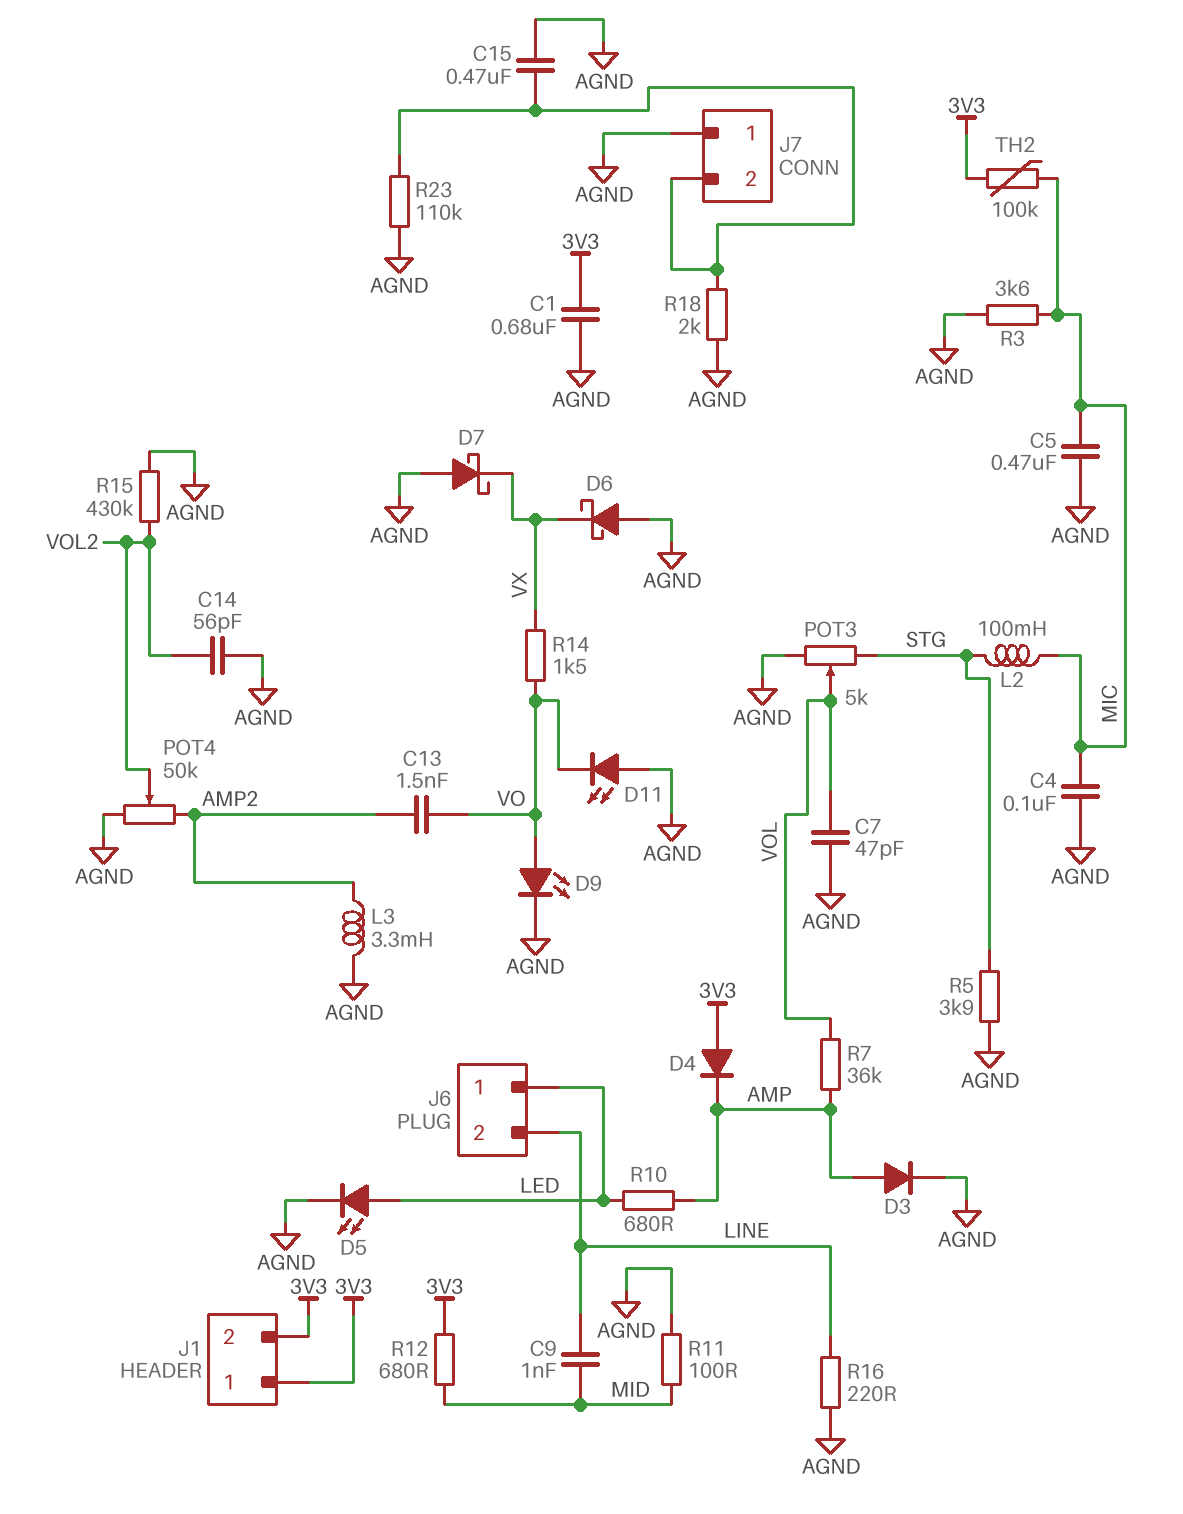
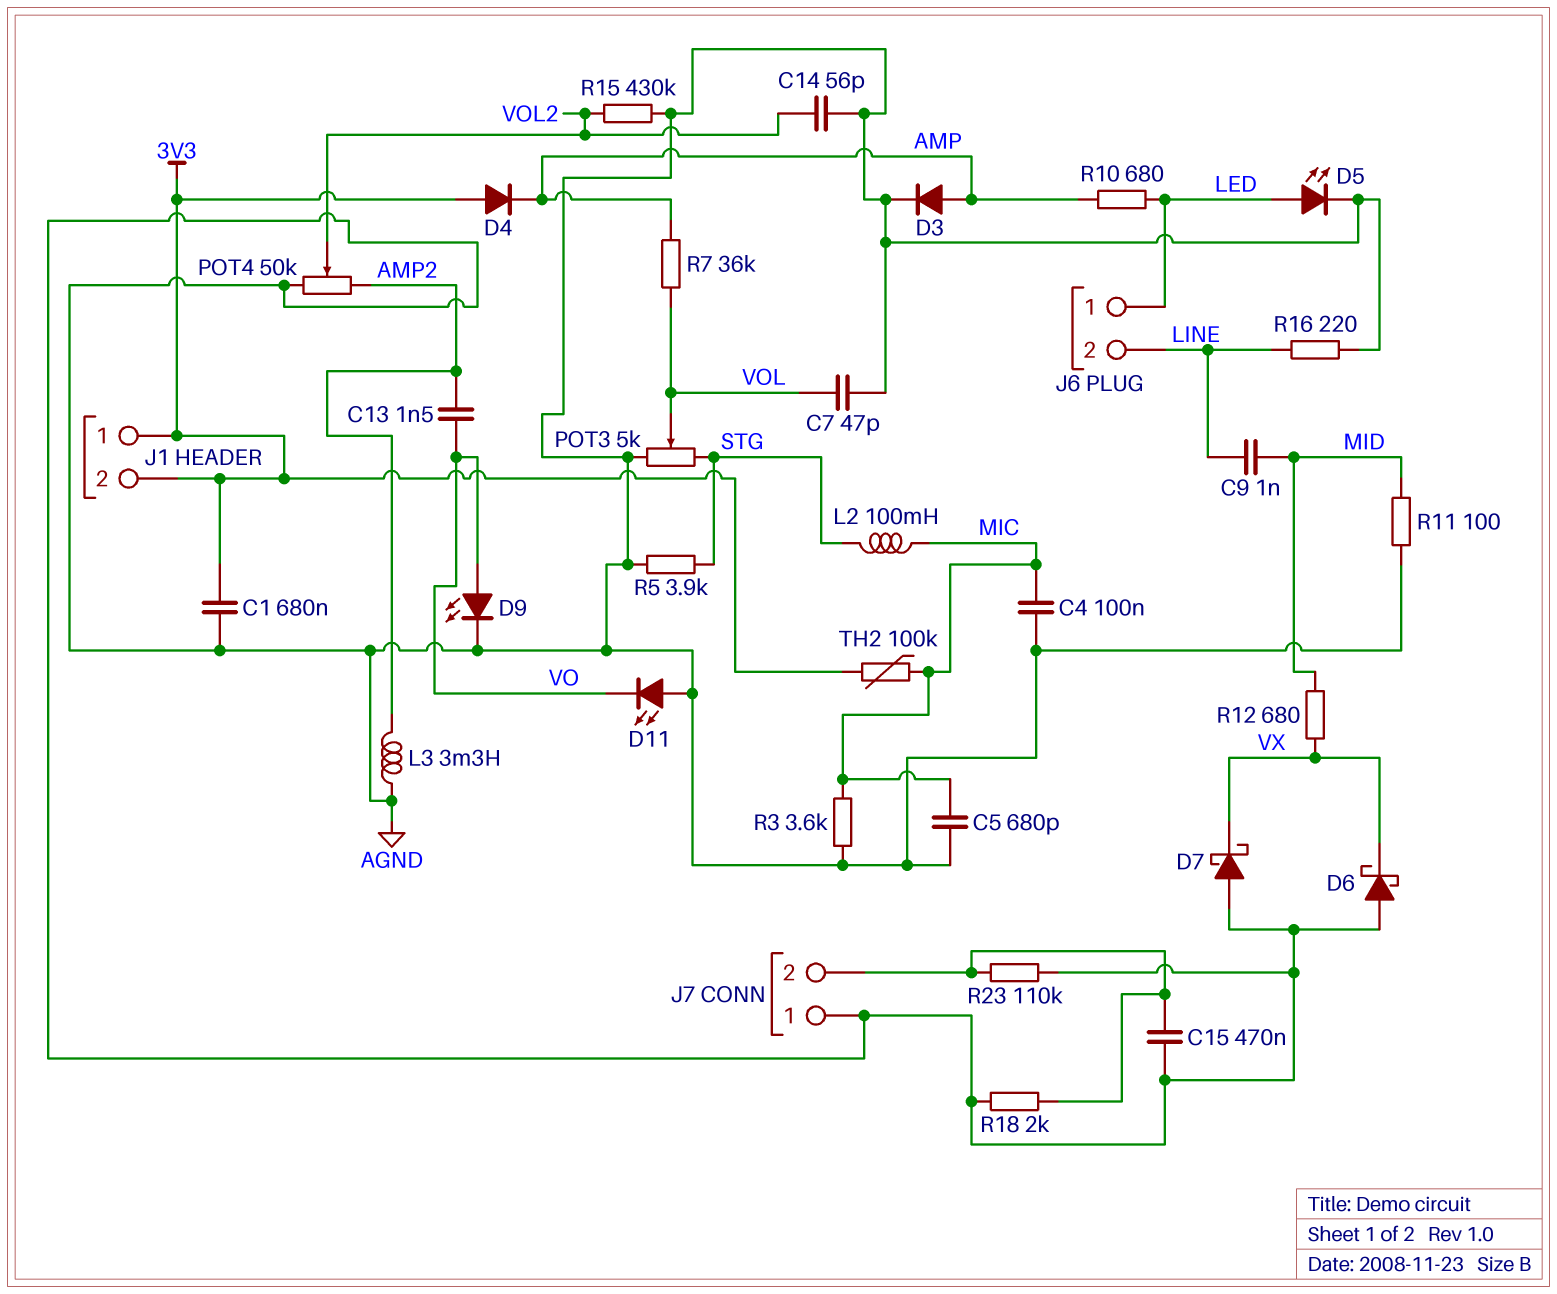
C5: 470nF (AGND, MIC) -> 680pF (AGND, MIC)
R12: 680 (3V3, MID) -> 680 (MID, VX)
R14: 1.5k (VO, VX) -> none

